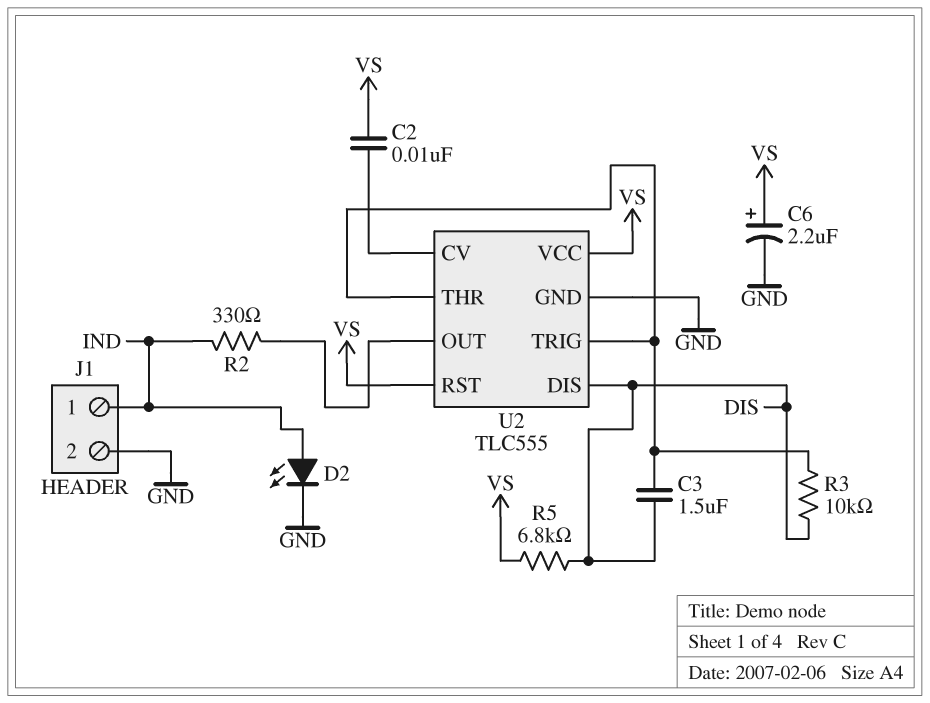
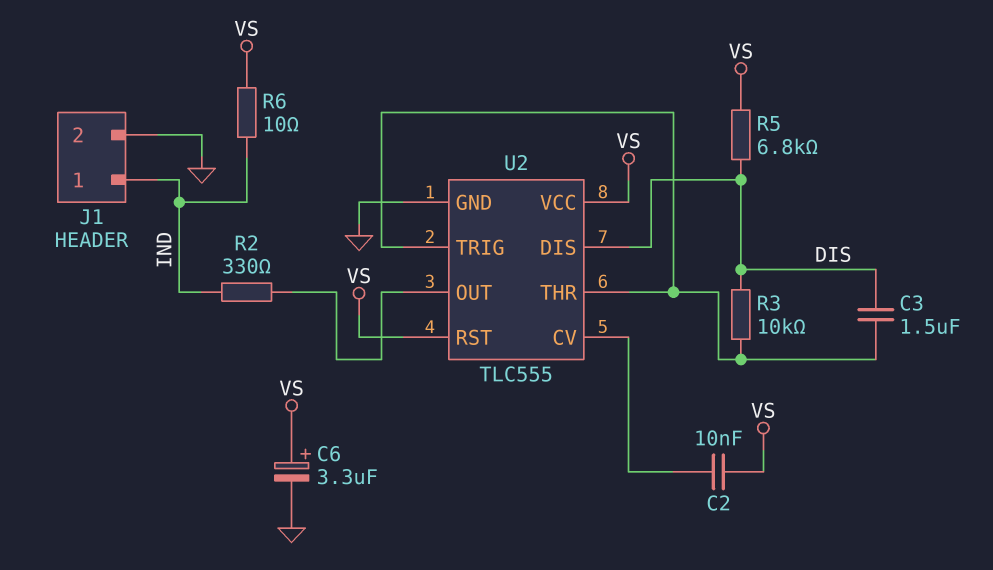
C6: 2.2uF (plus VS, minus GND) -> 3.3uF (plus VS, minus GND)
D2: LED (A IND, K GND) -> none
R6: none -> 10 (IND, VS)

